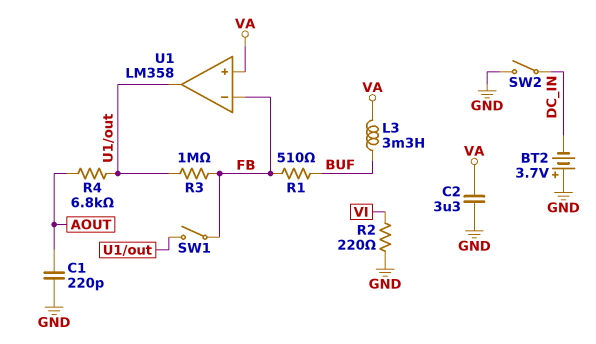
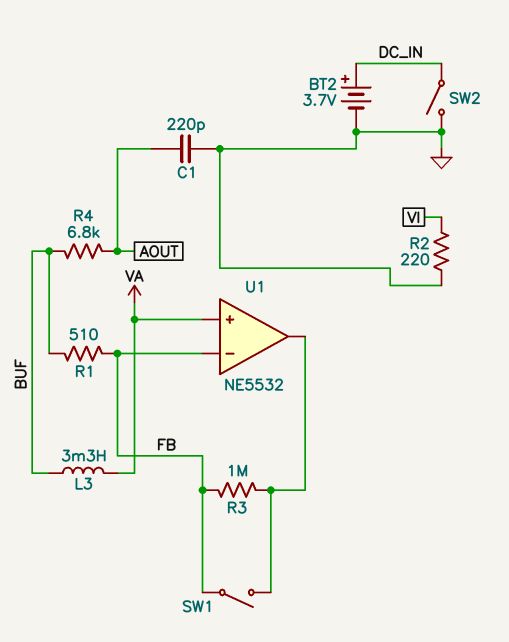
BT2: 3.7V (plus GND, minus DC_IN) -> 3.7V (plus DC_IN, minus GND)
C2: 3.3uF (GND, VA) -> none
R4: 6.8k (AOUT, U1/out) -> 6.8k (AOUT, BUF)
U1: LM358 -> NE5532

